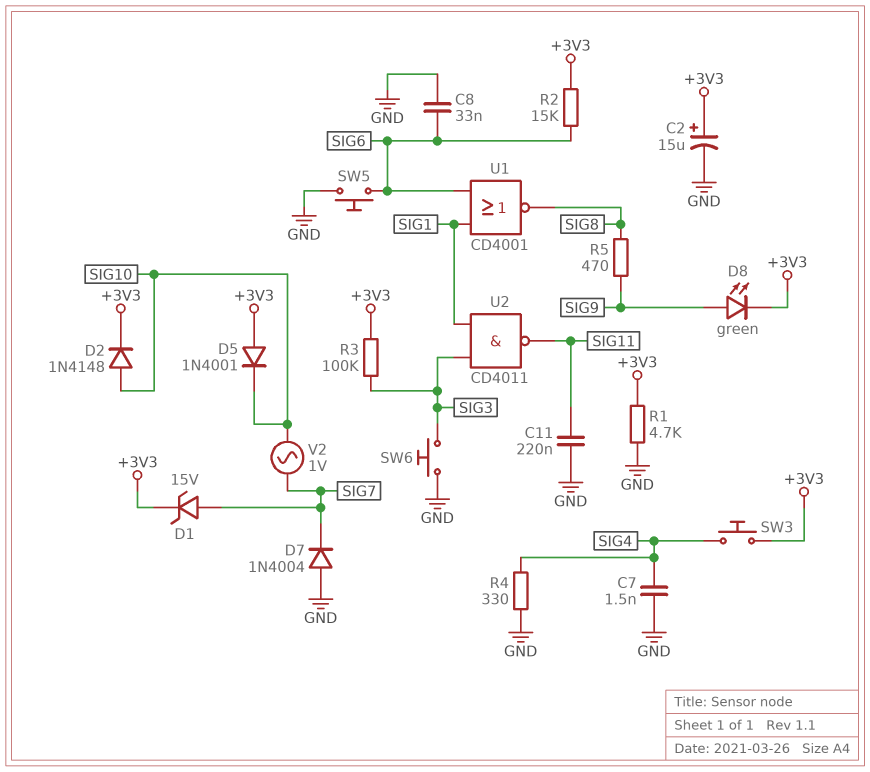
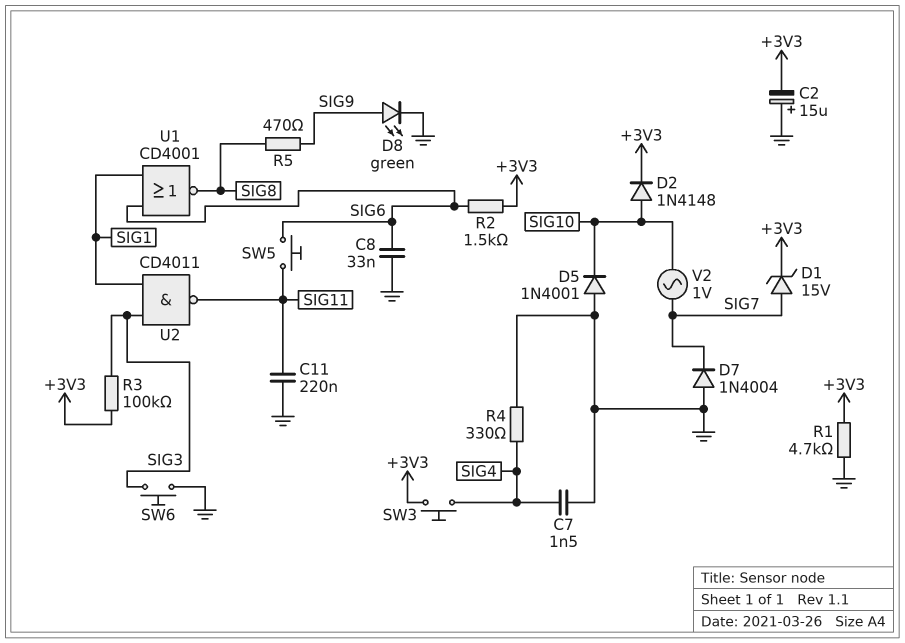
C2: 15uF (plus +3V3, minus GND) -> 15uF (plus GND, minus +3V3)
D5: diode 1N4001 (A +3V3, K SIG10) -> diode 1N4001 (A GND, K SIG10)
D8: LED green (A SIG9, K +3V3) -> LED green (A SIG9, K GND)
R2: 15k (+3V3, SIG6) -> 1.5k (+3V3, SIG6)
SW5: button (GND, SIG6) -> button (SIG6, SIG11)

